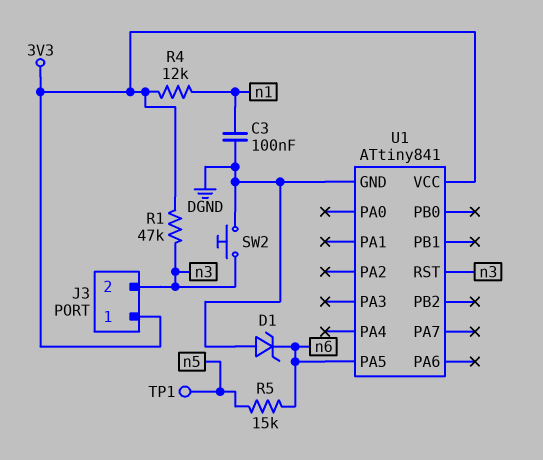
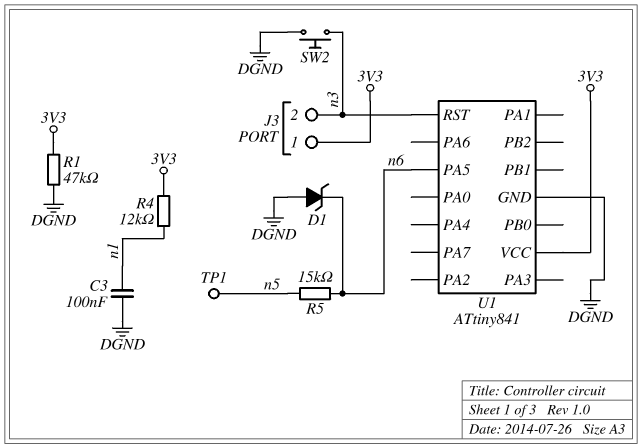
R1: 47k (3V3, n3) -> 47k (3V3, DGND)

